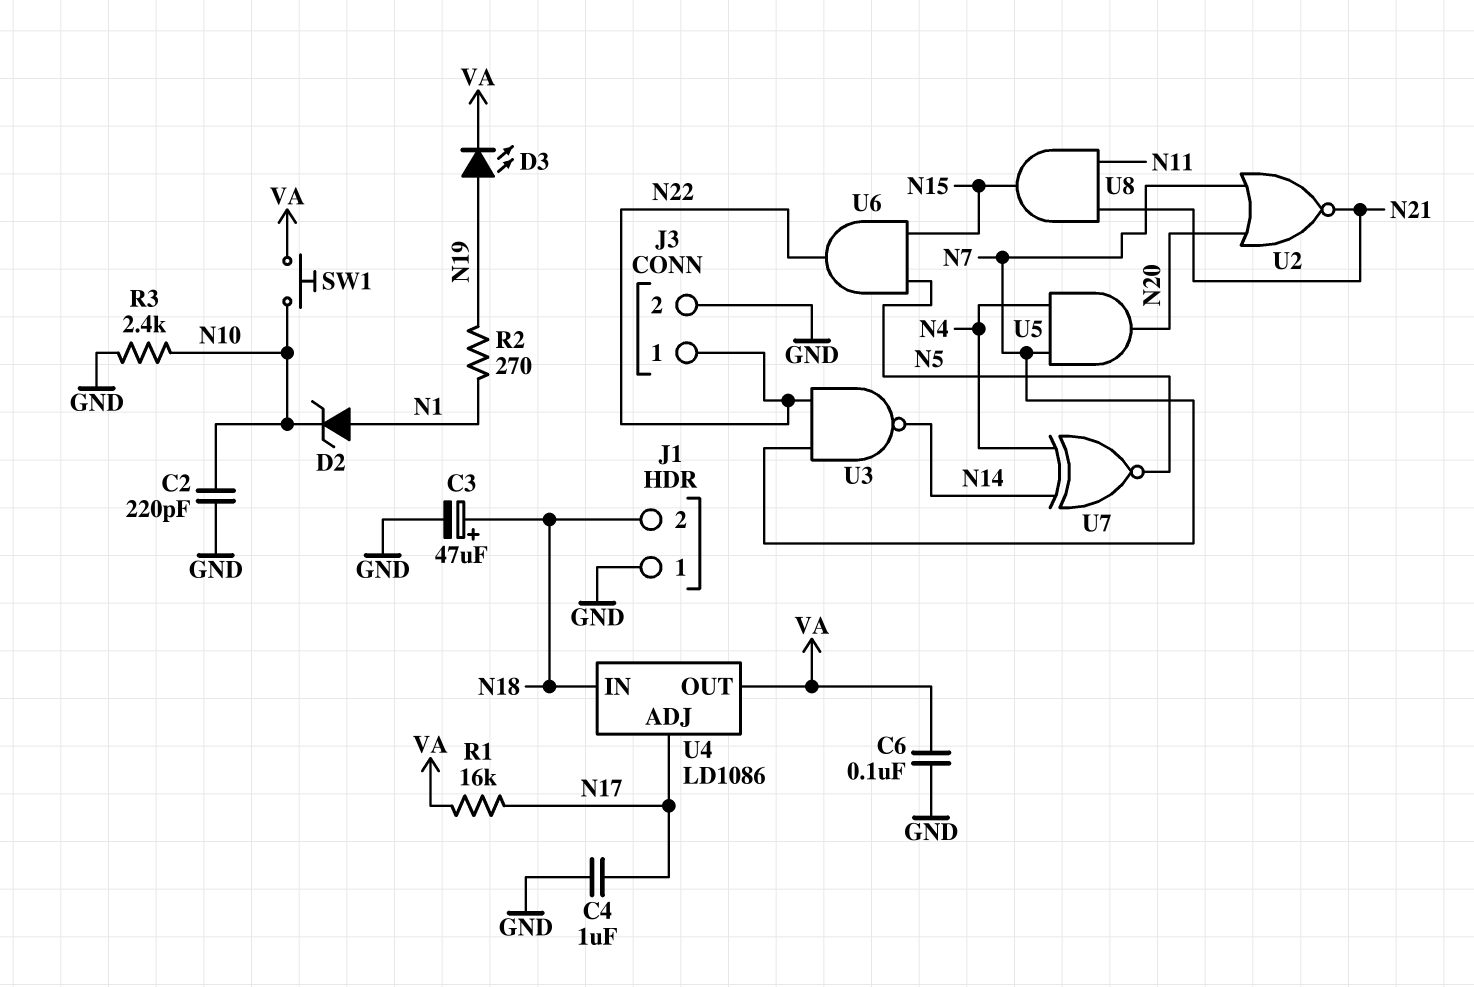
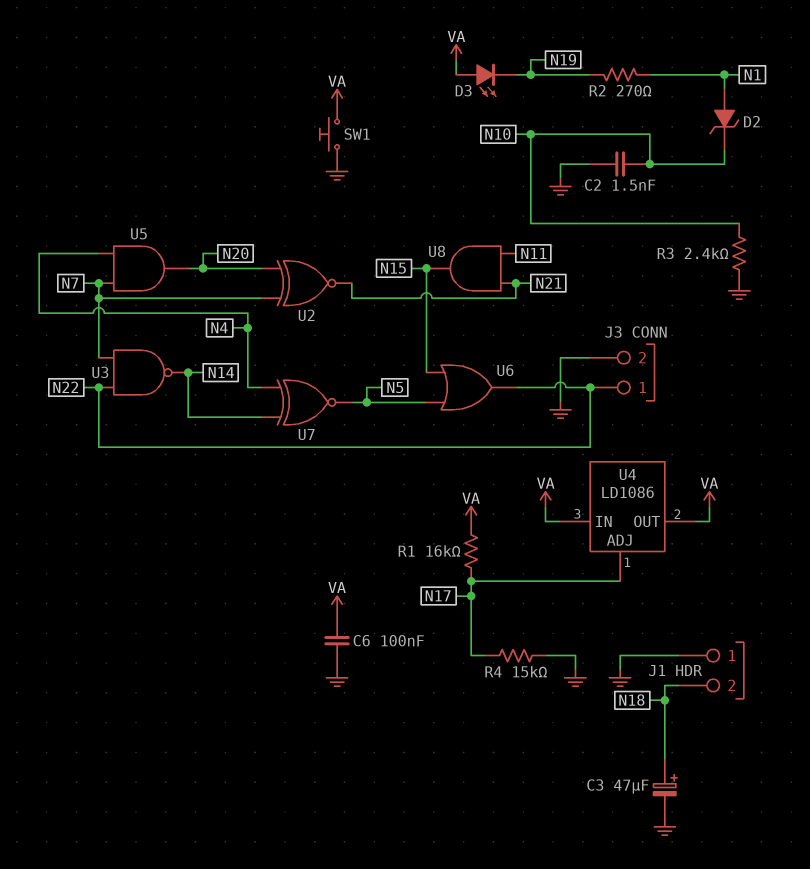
C2: 220pF (GND, N10) -> 1.5nF (GND, N10)
C4: 1uF (GND, N17) -> none
D3: LED (A N19, K VA) -> LED (A VA, K N19)
R4: none -> 15k (GND, N17)
SW1: button (N10, VA) -> button (GND, VA)
U2: NOR (in N7, in N20, out N21) -> XNOR (in N7, in N20, out N21)
U4 pin IN: N18 -> VA
U6: AND (in N5, in N15, out N22) -> OR (in N5, in N15, out N22)

